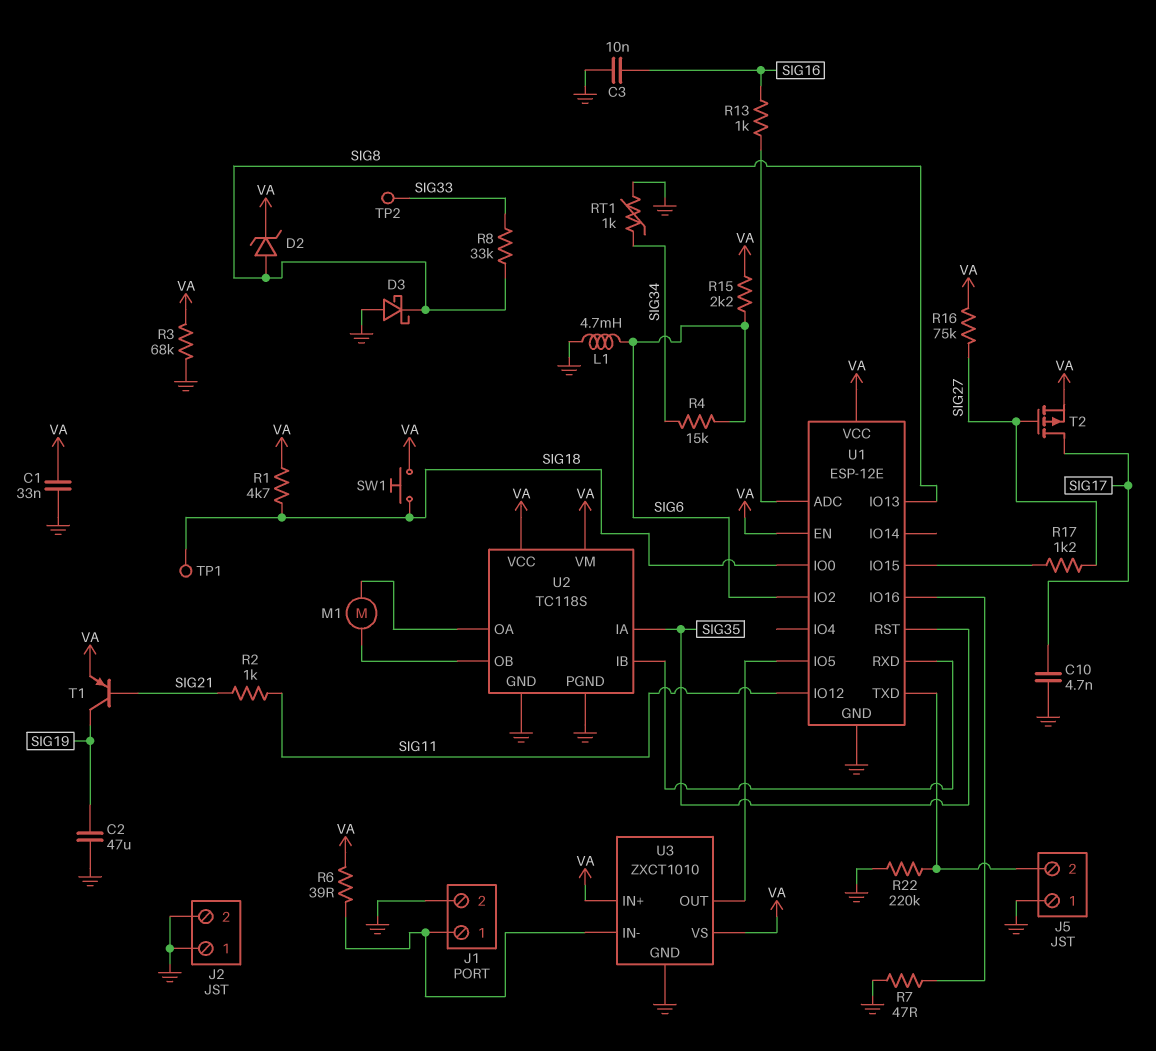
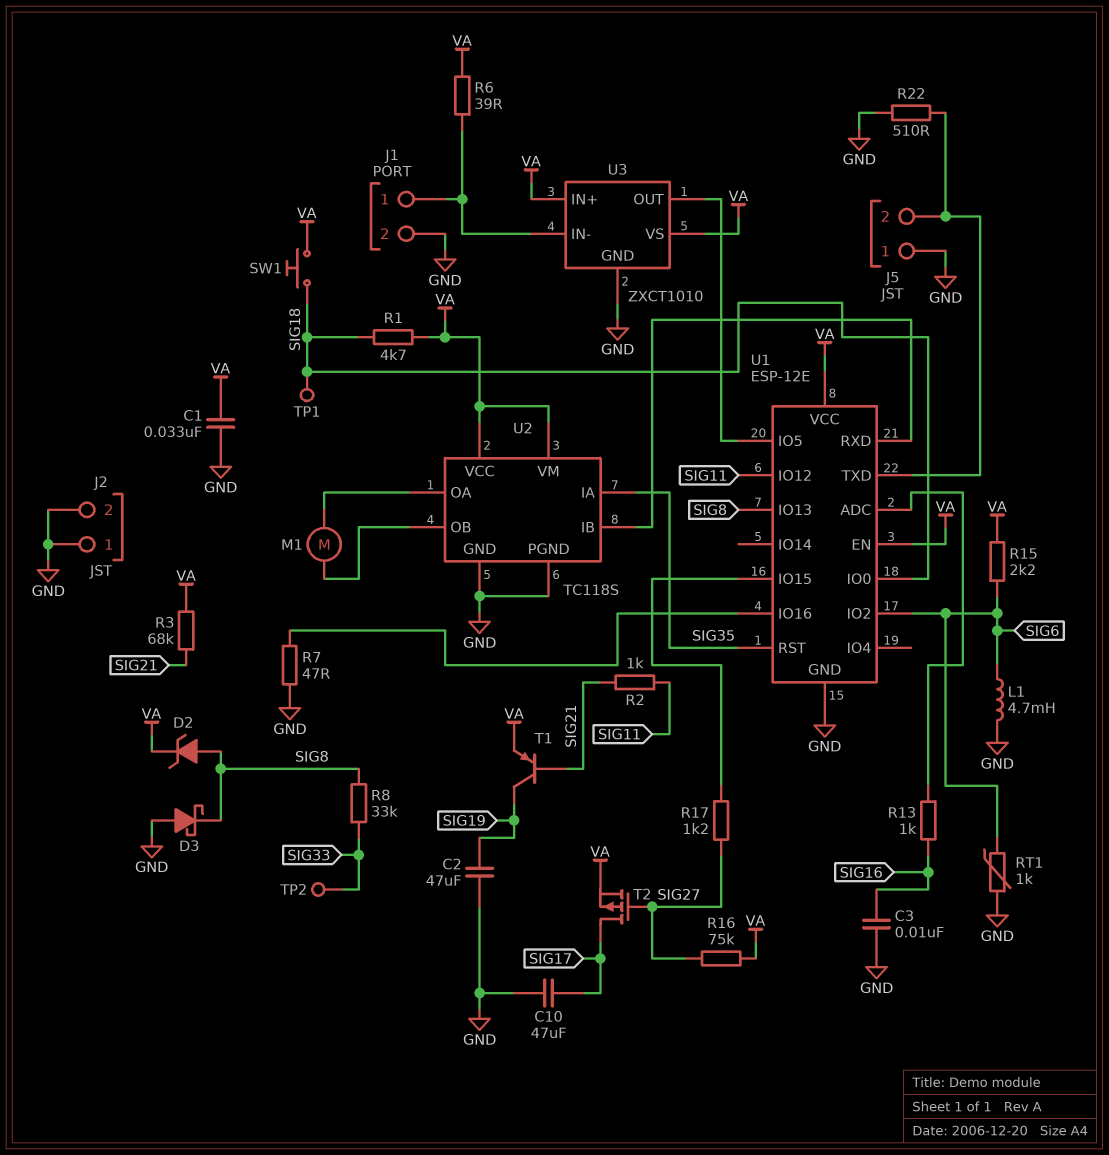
C10: 4.7nF (GND, SIG17) -> 47uF (GND, SIG17)
R3: 68k (GND, VA) -> 68k (SIG21, VA)
R4: 15k (SIG6, SIG34) -> none
R22: 220k (GND, J5/2) -> 510 (GND, J5/2)
RT1: 1k (GND, SIG34) -> 1k (GND, SIG6)

